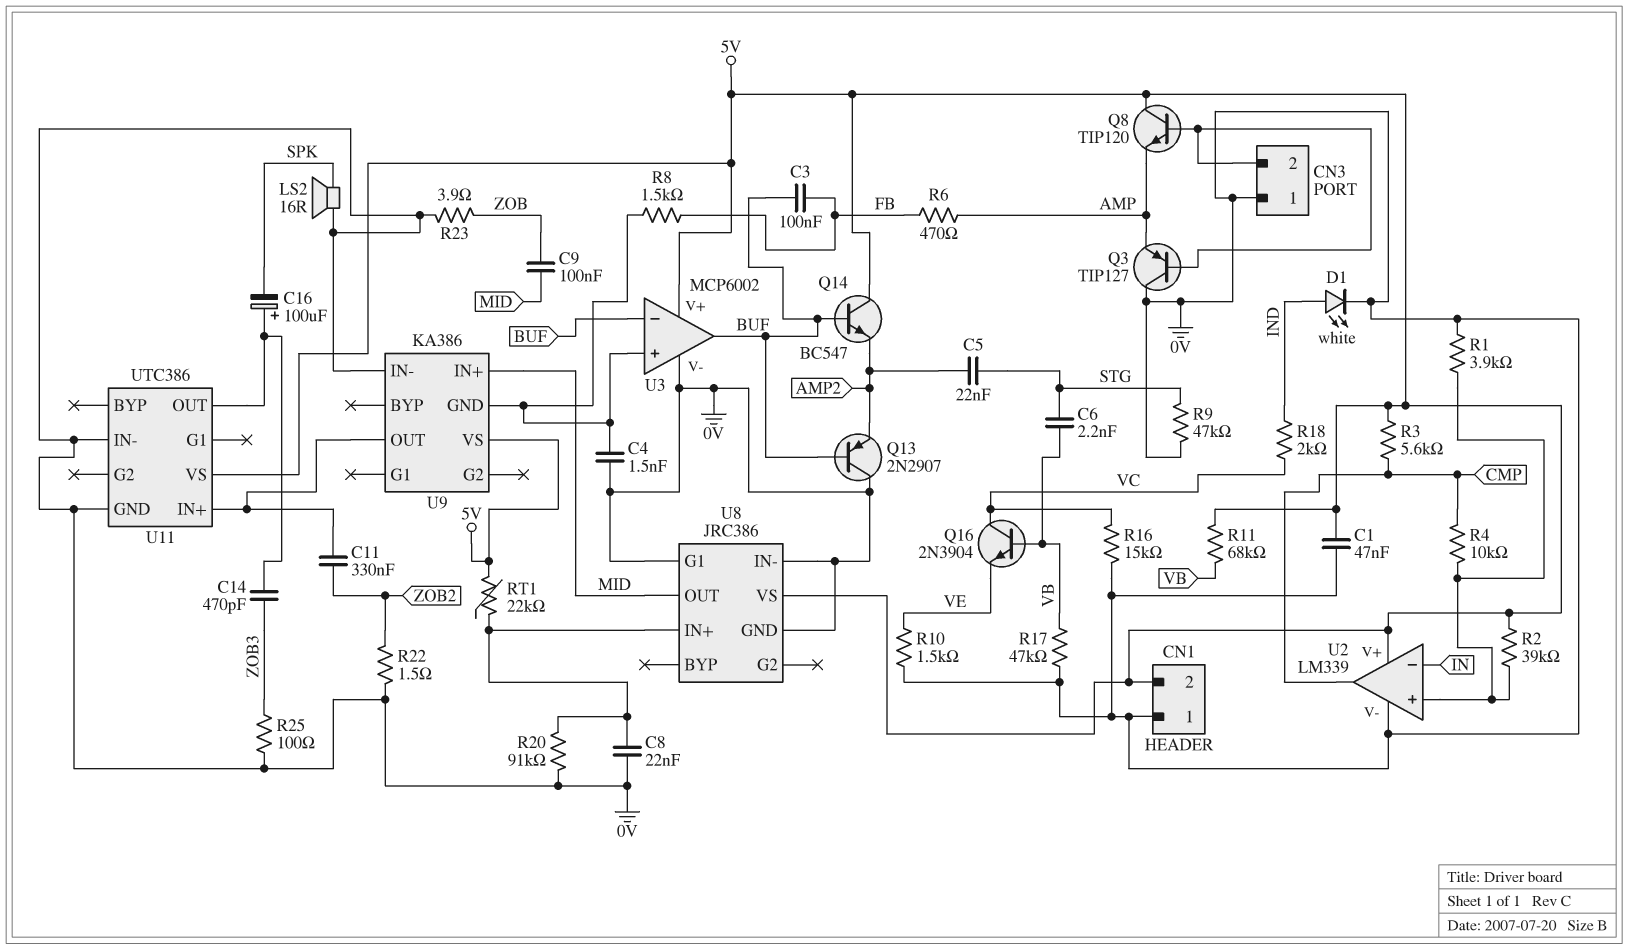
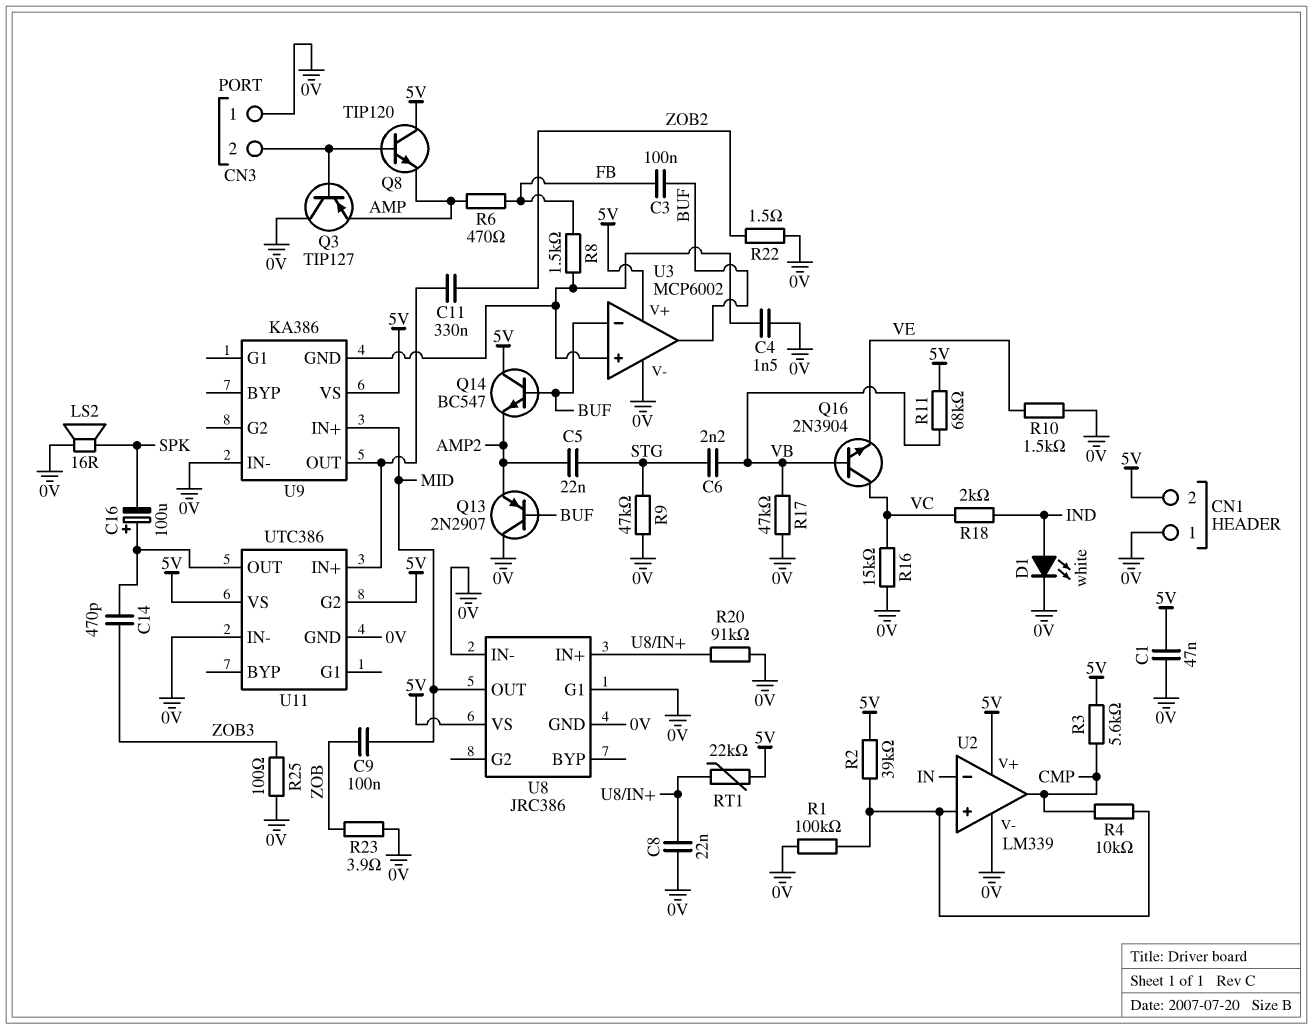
R1: 3.9k (0V, U2/in+) -> 100k (0V, U2/in+)
U11 pin G2: none -> 5V

